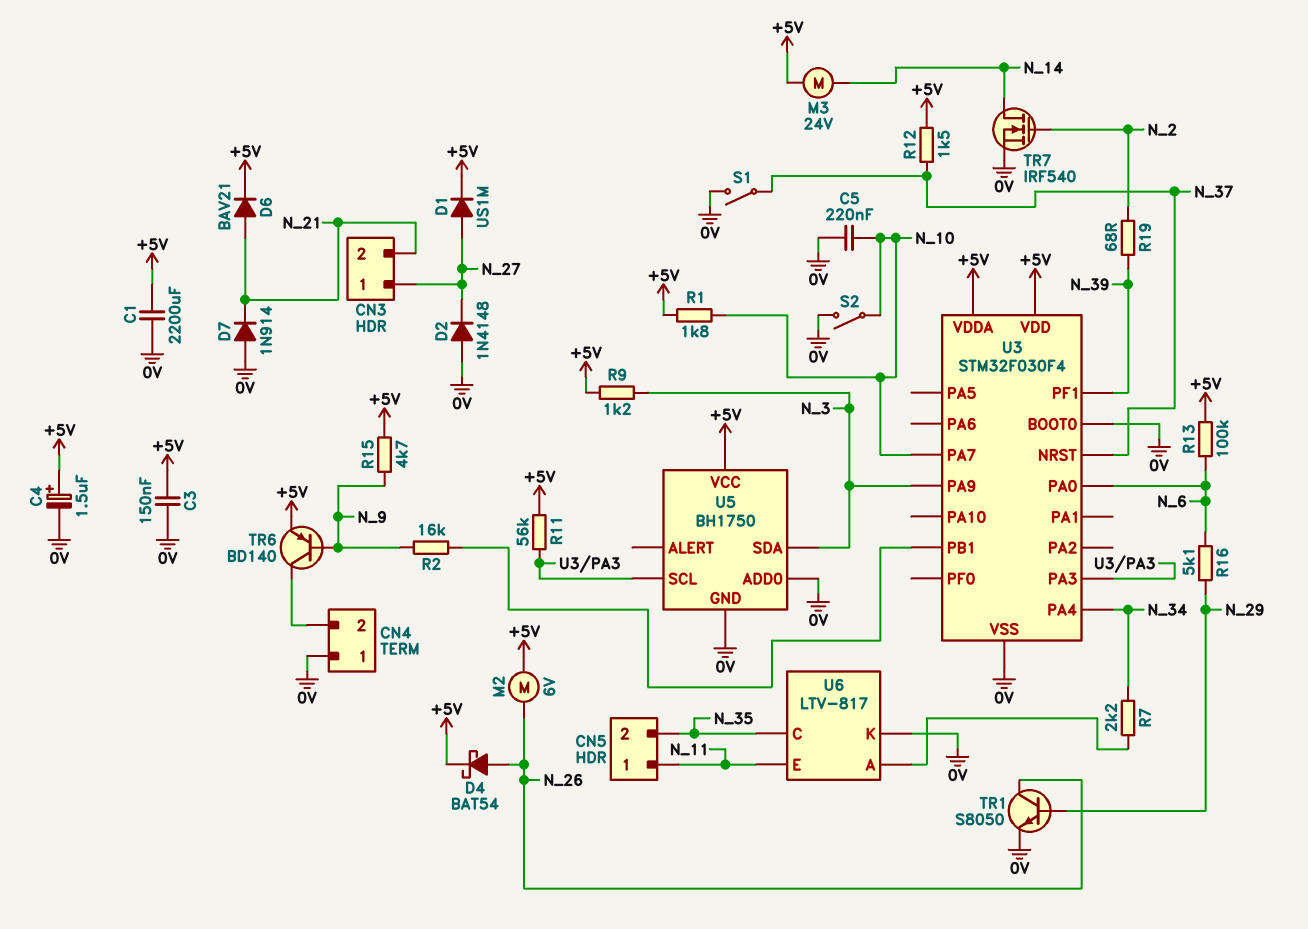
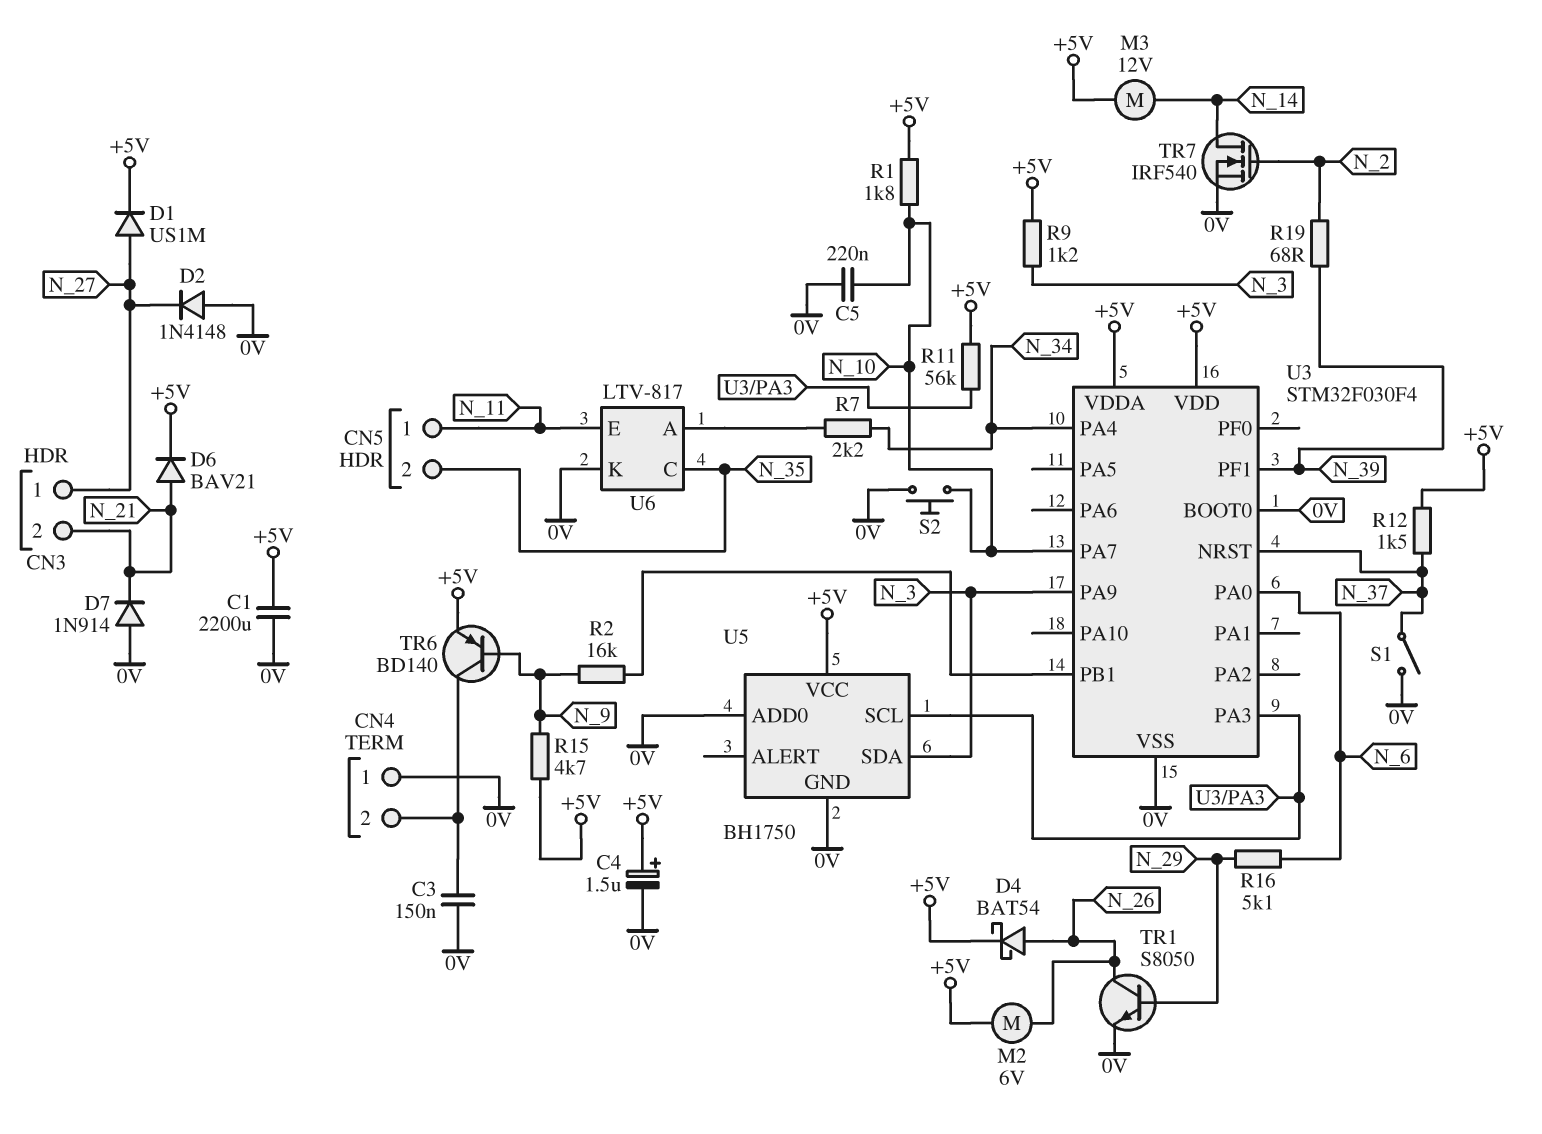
C3: 150nF (+5V, 0V) -> 150nF (0V, CN4/2)
M3: motor 24V (+5V, N_14) -> motor 12V (+5V, N_14)
R13: 100k (+5V, N_6) -> none
S2: switch (0V, N_10) -> button (0V, N_10)

